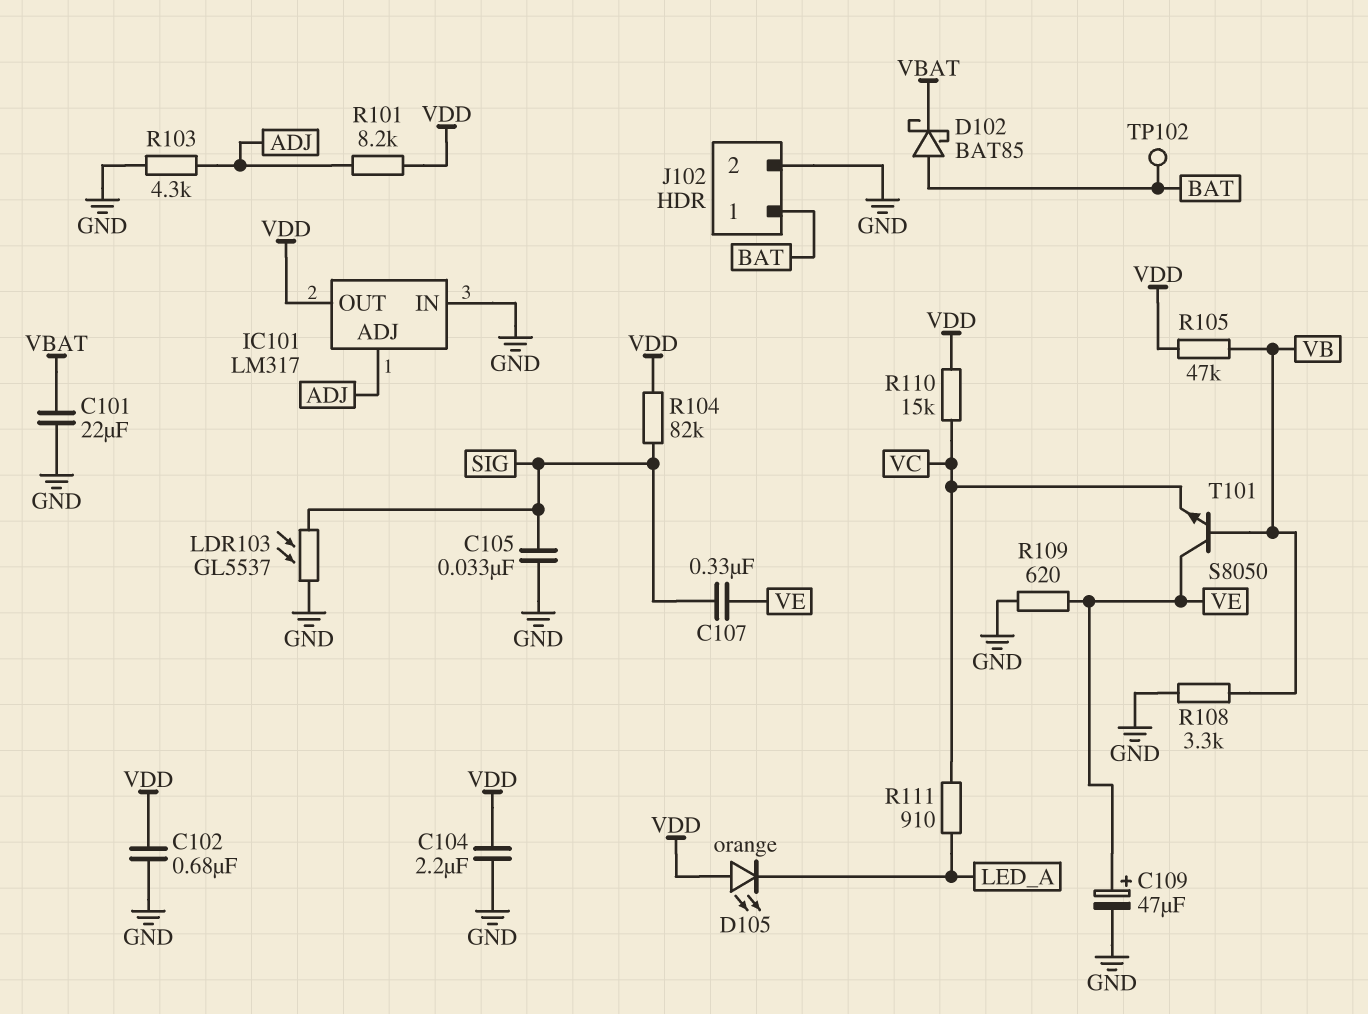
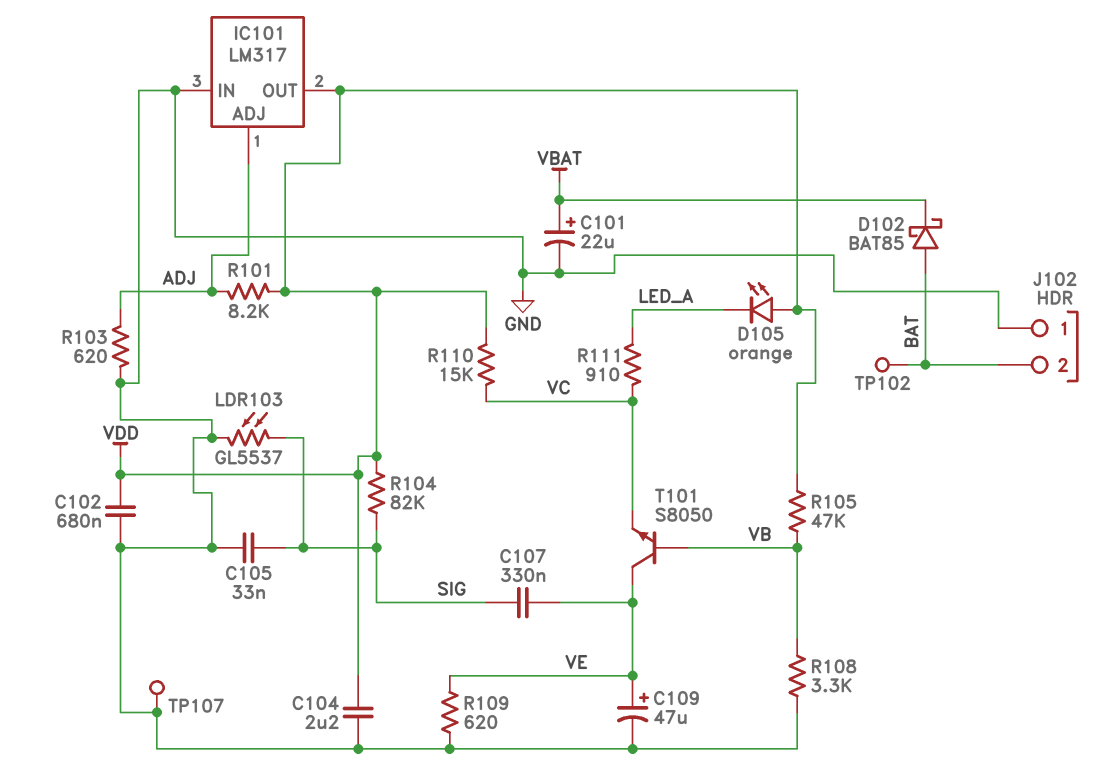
C101: 22uF (GND, VBAT) -> 22uF (plus VBAT, minus GND)
J102 pin 1: BAT -> GND
J102 pin 2: GND -> BAT
R103: 4.3k (ADJ, GND) -> 620 (ADJ, GND)
TP107: none -> test point (GND)

